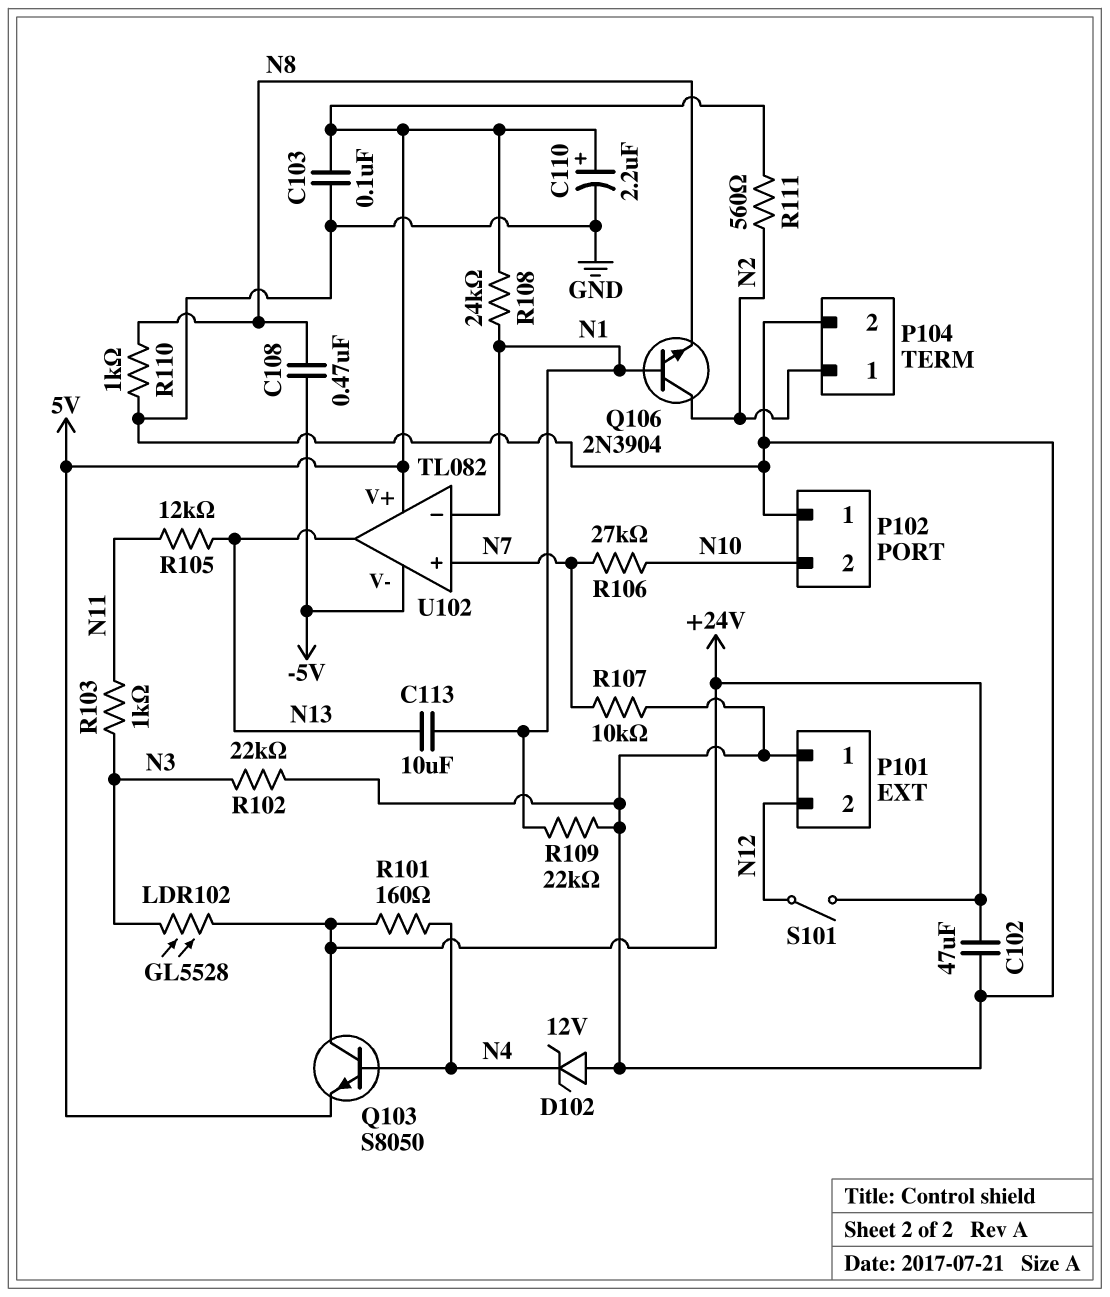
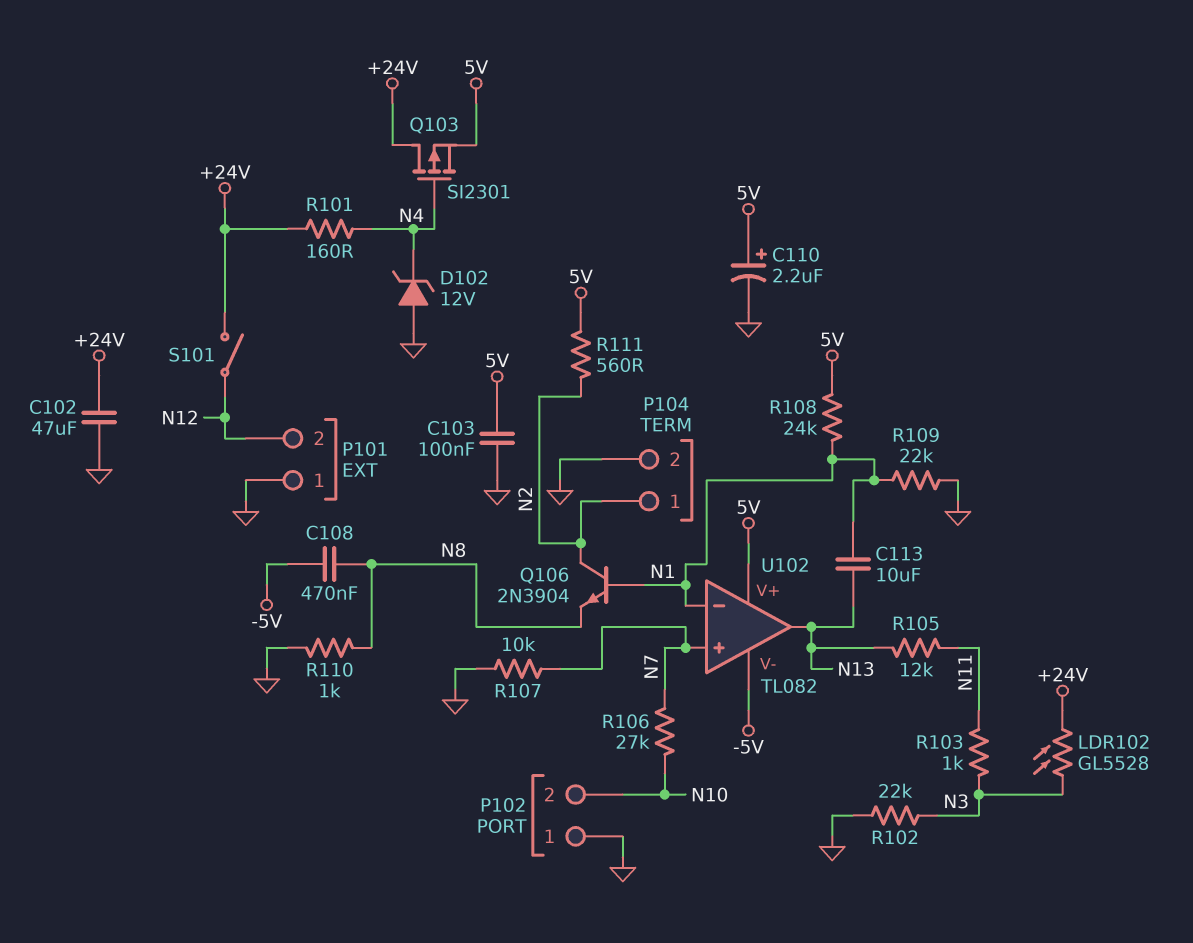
Q103: NPN S8050 (B N4, C +24V, E 5V) -> PMOS SI2301 (G N4, D +24V, S 5V)

